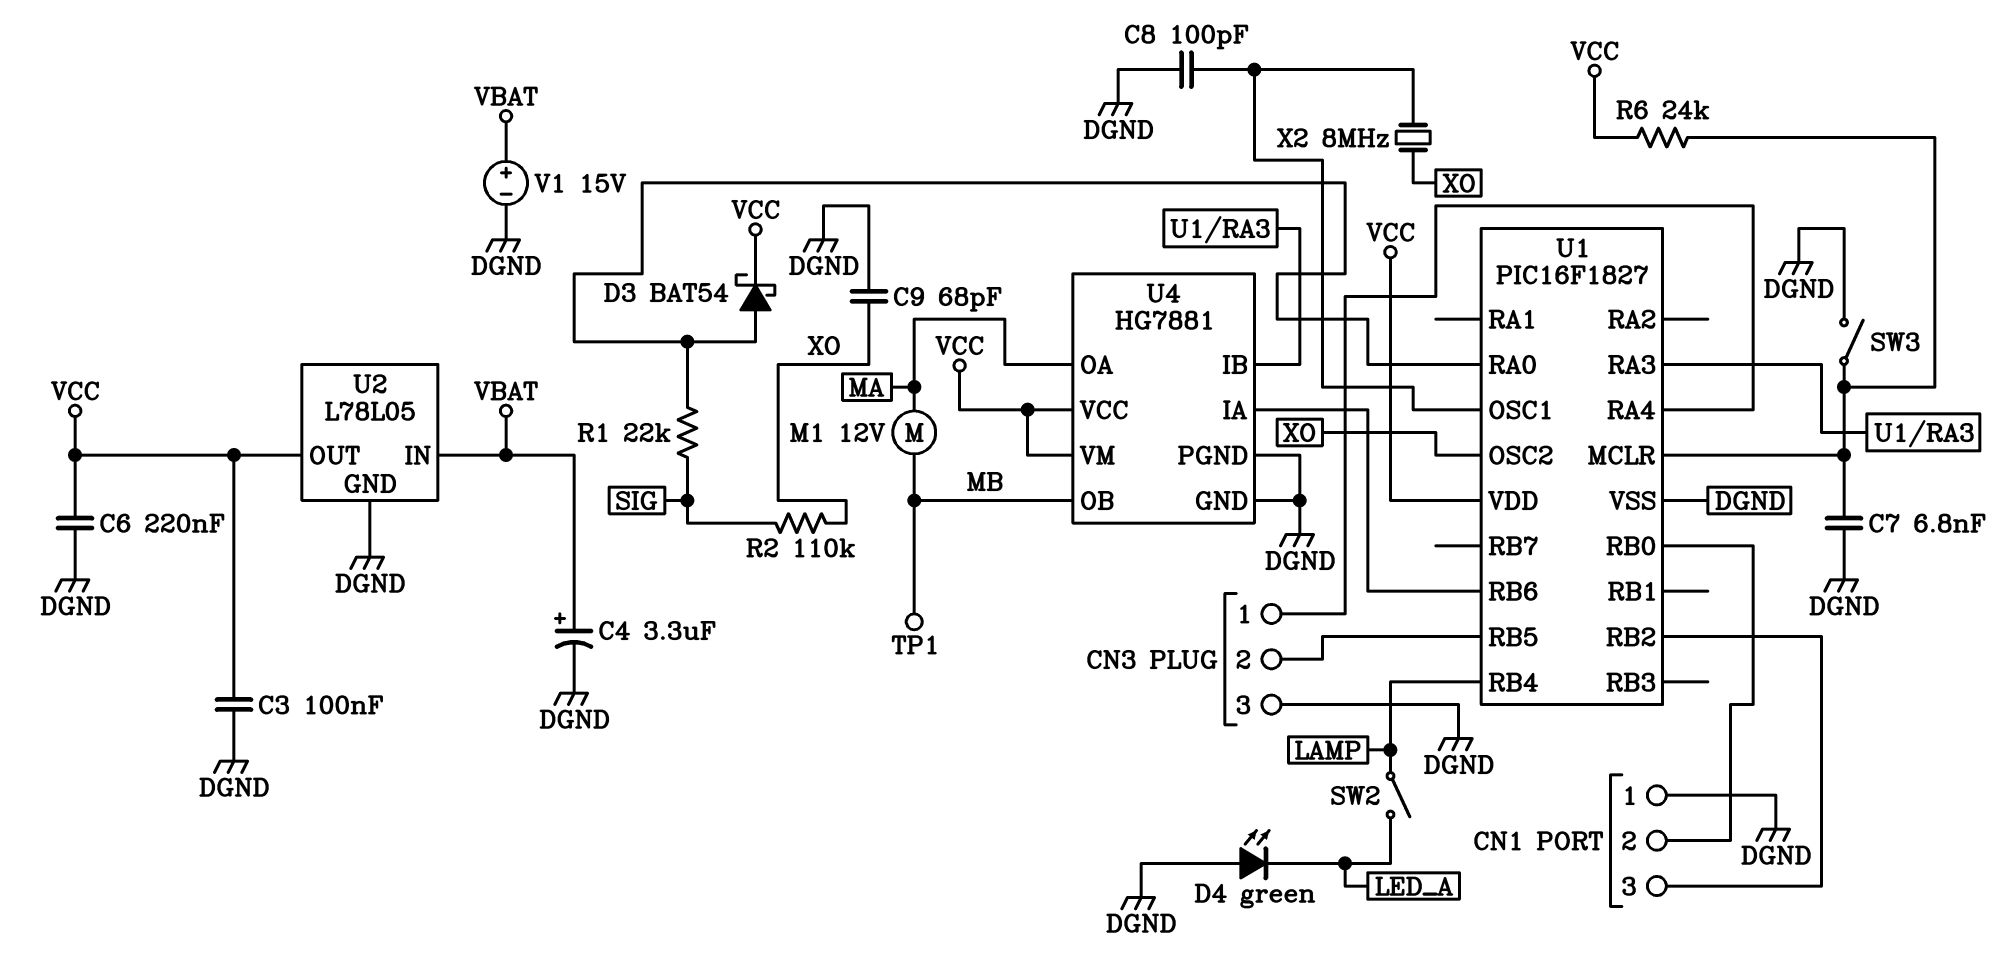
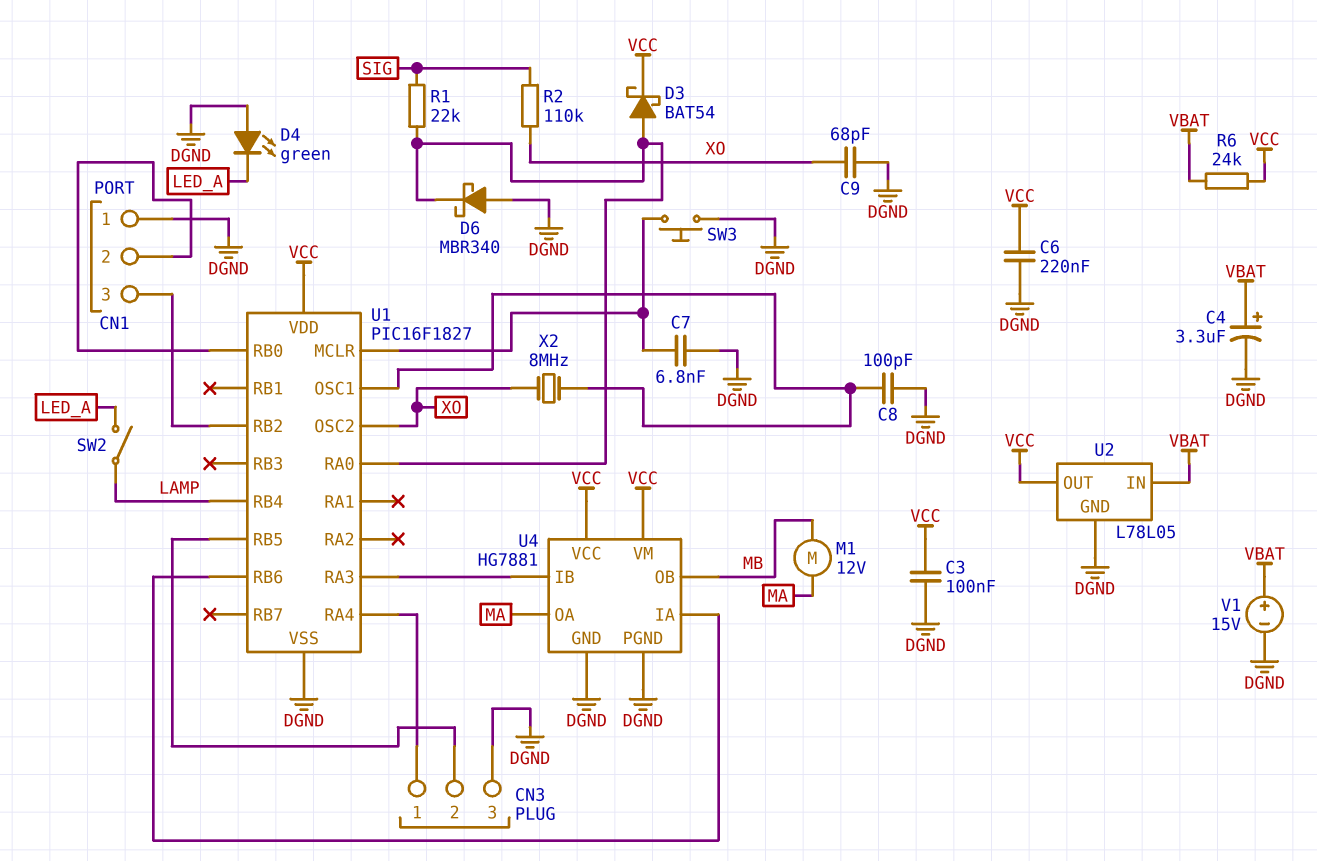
D6: none -> schottky MBR340 (A DGND, K U1/RA0)
R6: 24k (U1/MCLR, VCC) -> 24k (VBAT, VCC)
SW3: switch (DGND, U1/MCLR) -> button (DGND, U1/MCLR)
TP1: test point (MB) -> none

